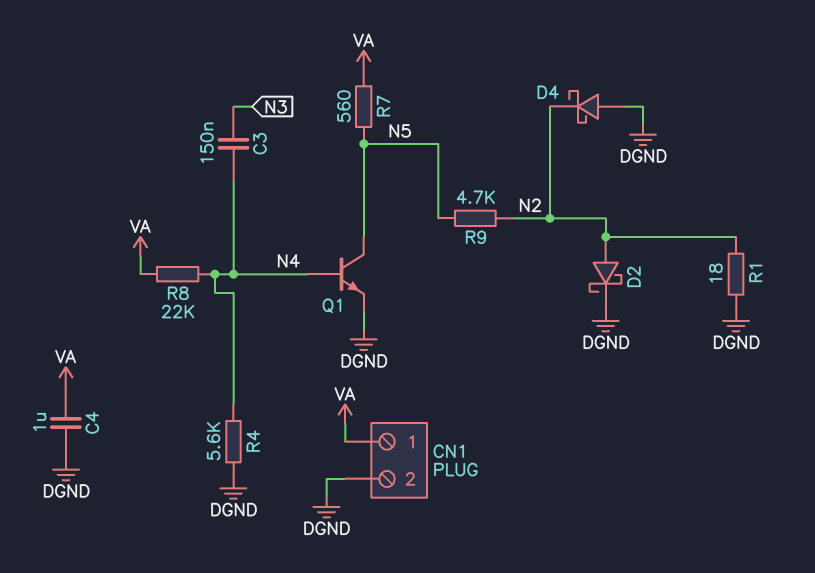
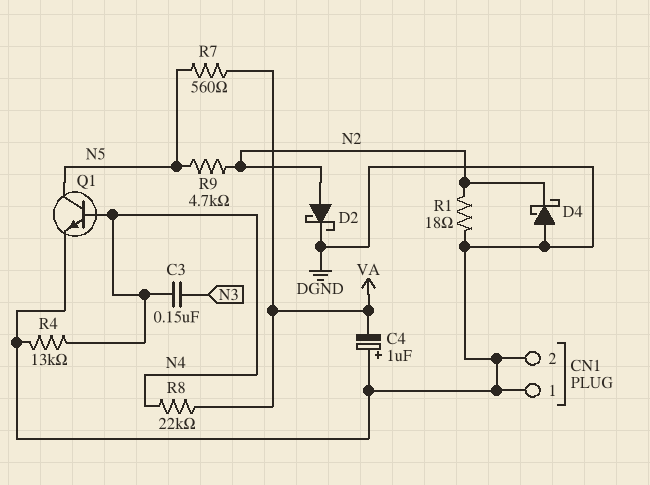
C4: 1uF (DGND, VA) -> 1uF (plus DGND, minus VA)
CN1 pin 1: VA -> DGND
R4: 5.6k (DGND, N4) -> 13k (DGND, N4)

